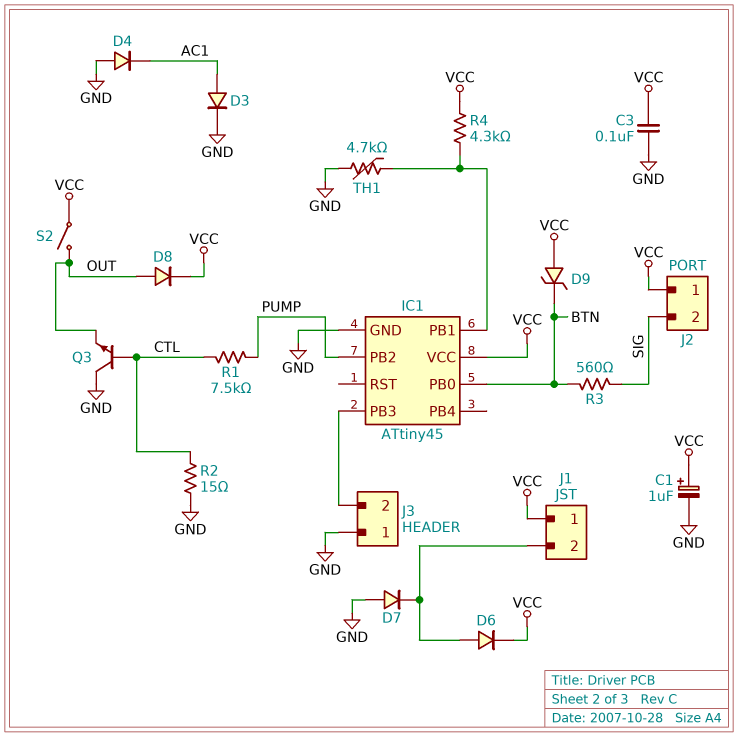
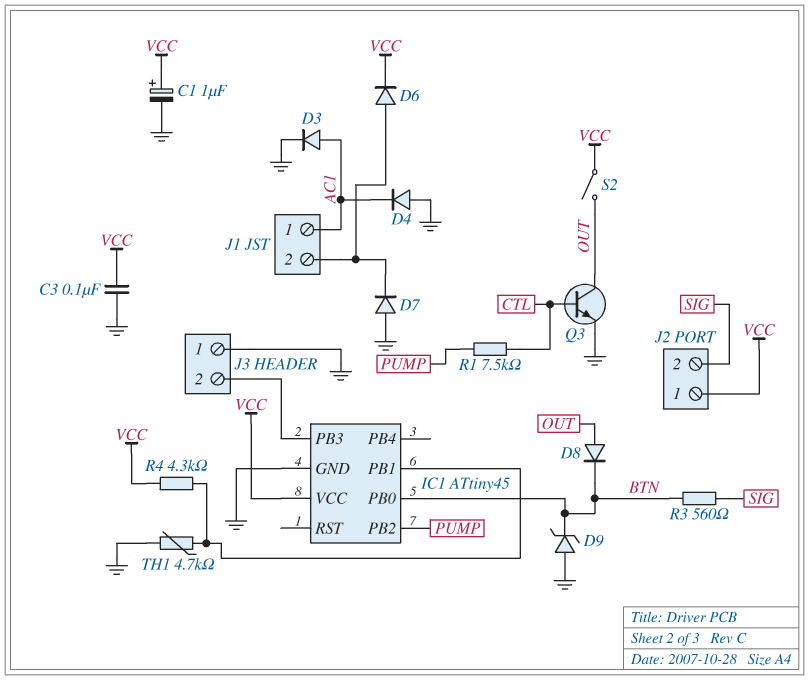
D8: diode (A OUT, K VCC) -> diode (A OUT, K BTN)
D9: zener (A VCC, K BTN) -> zener (A GND, K BTN)
J1 pin 1: VCC -> AC1
Q3: NPN (B CTL, C GND, E OUT) -> NPN (B CTL, C OUT, E GND)
R2: 15 (CTL, GND) -> none

